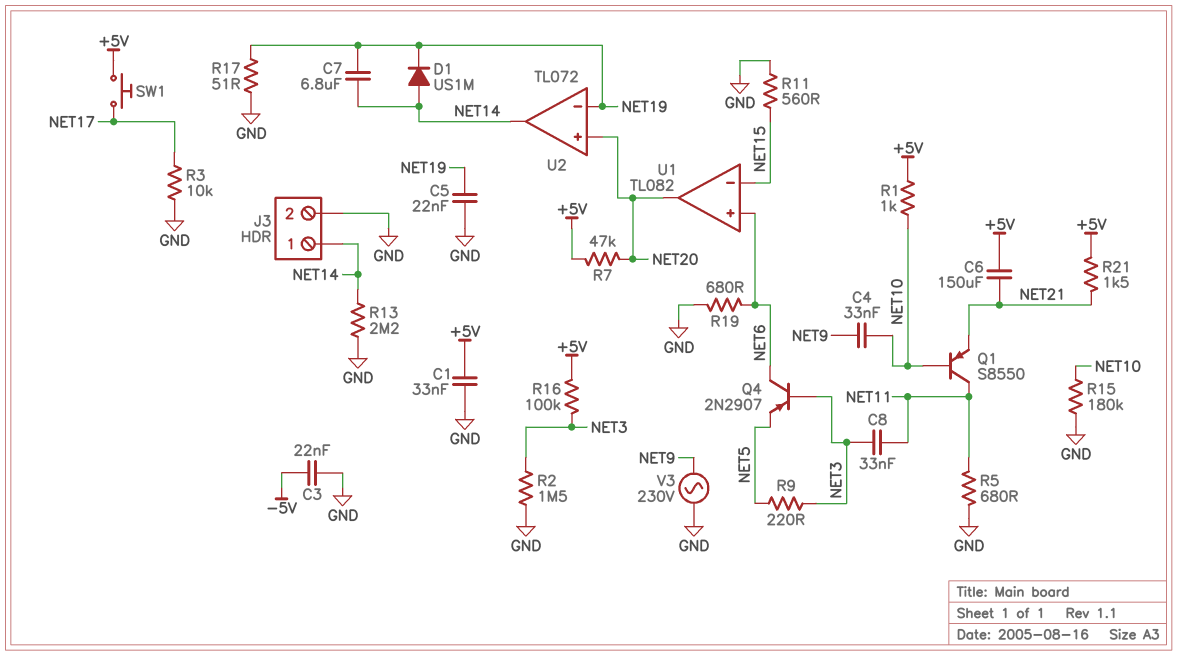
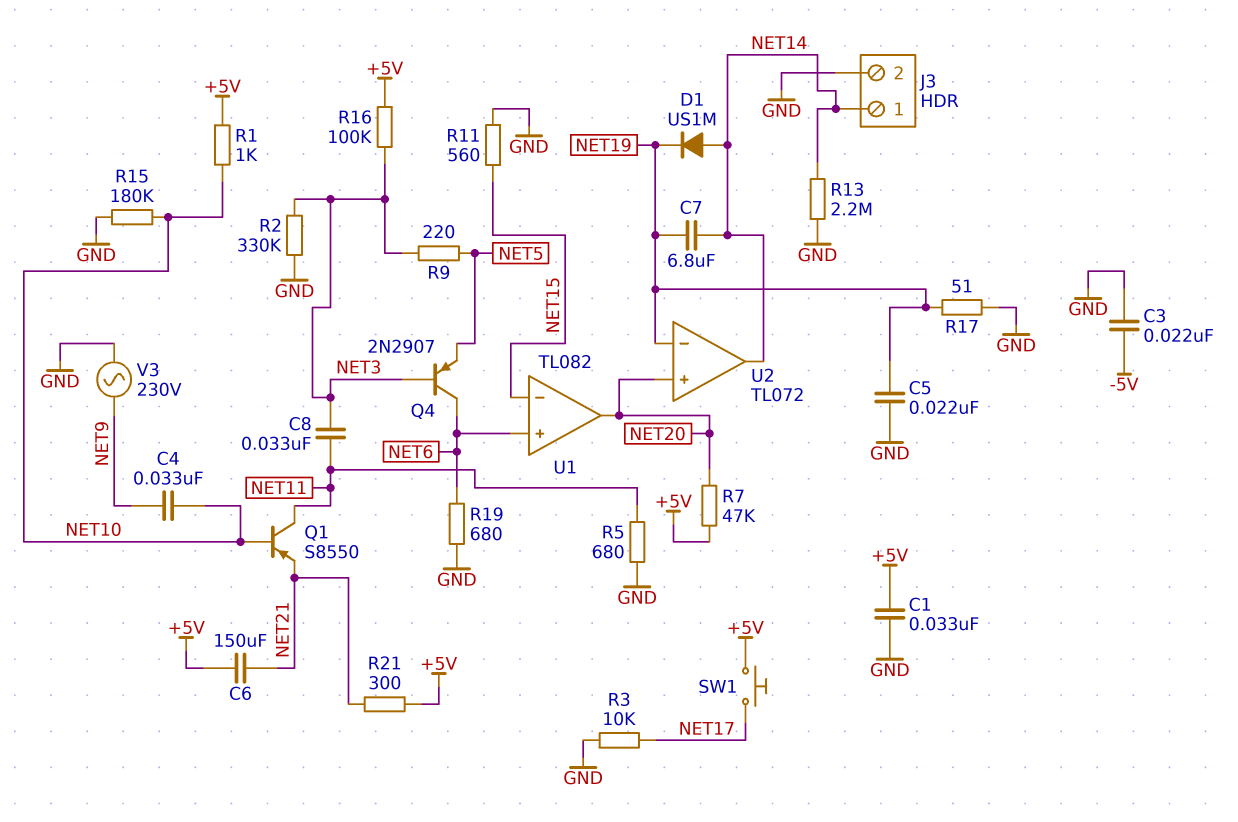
R2: 1.5M (GND, NET3) -> 330k (GND, NET3)
R21: 1.5k (+5V, NET21) -> 300 (+5V, NET21)

